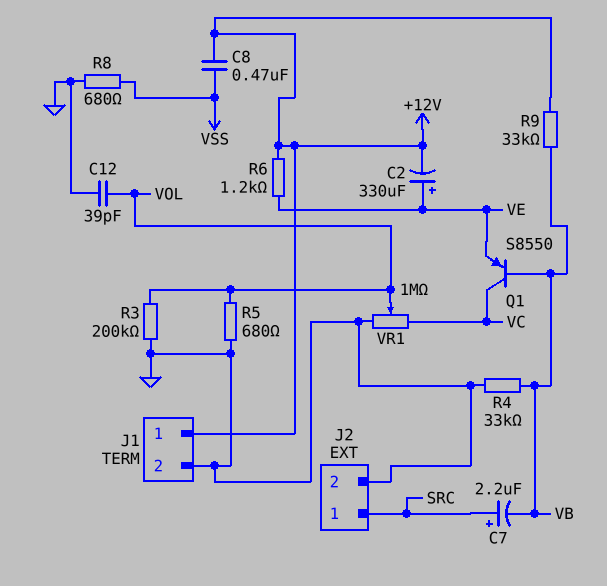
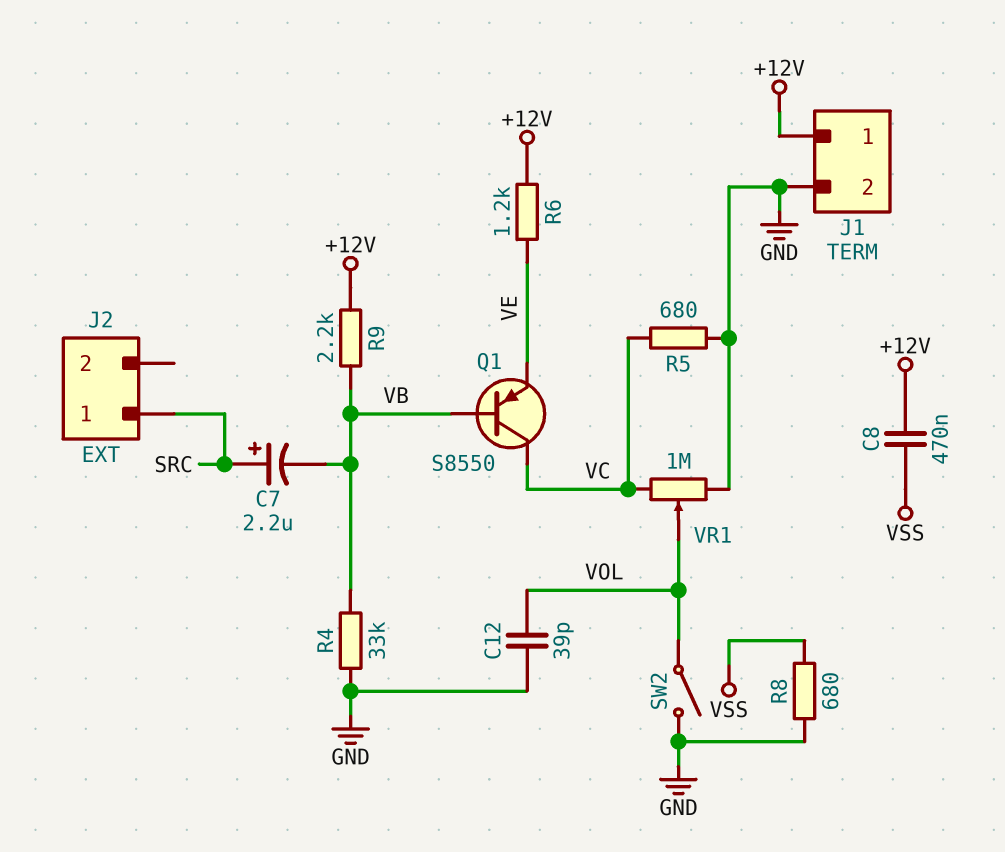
C2: 330uF (plus VE, minus +12V) -> none
J2 pin 2: GND -> none
R3: 200k (GND, VOL) -> none
R5: 680 (GND, VOL) -> 680 (GND, VC)
R9: 33k (+12V, VB) -> 2.2k (+12V, VB)
SW2: none -> switch (GND, VOL)

